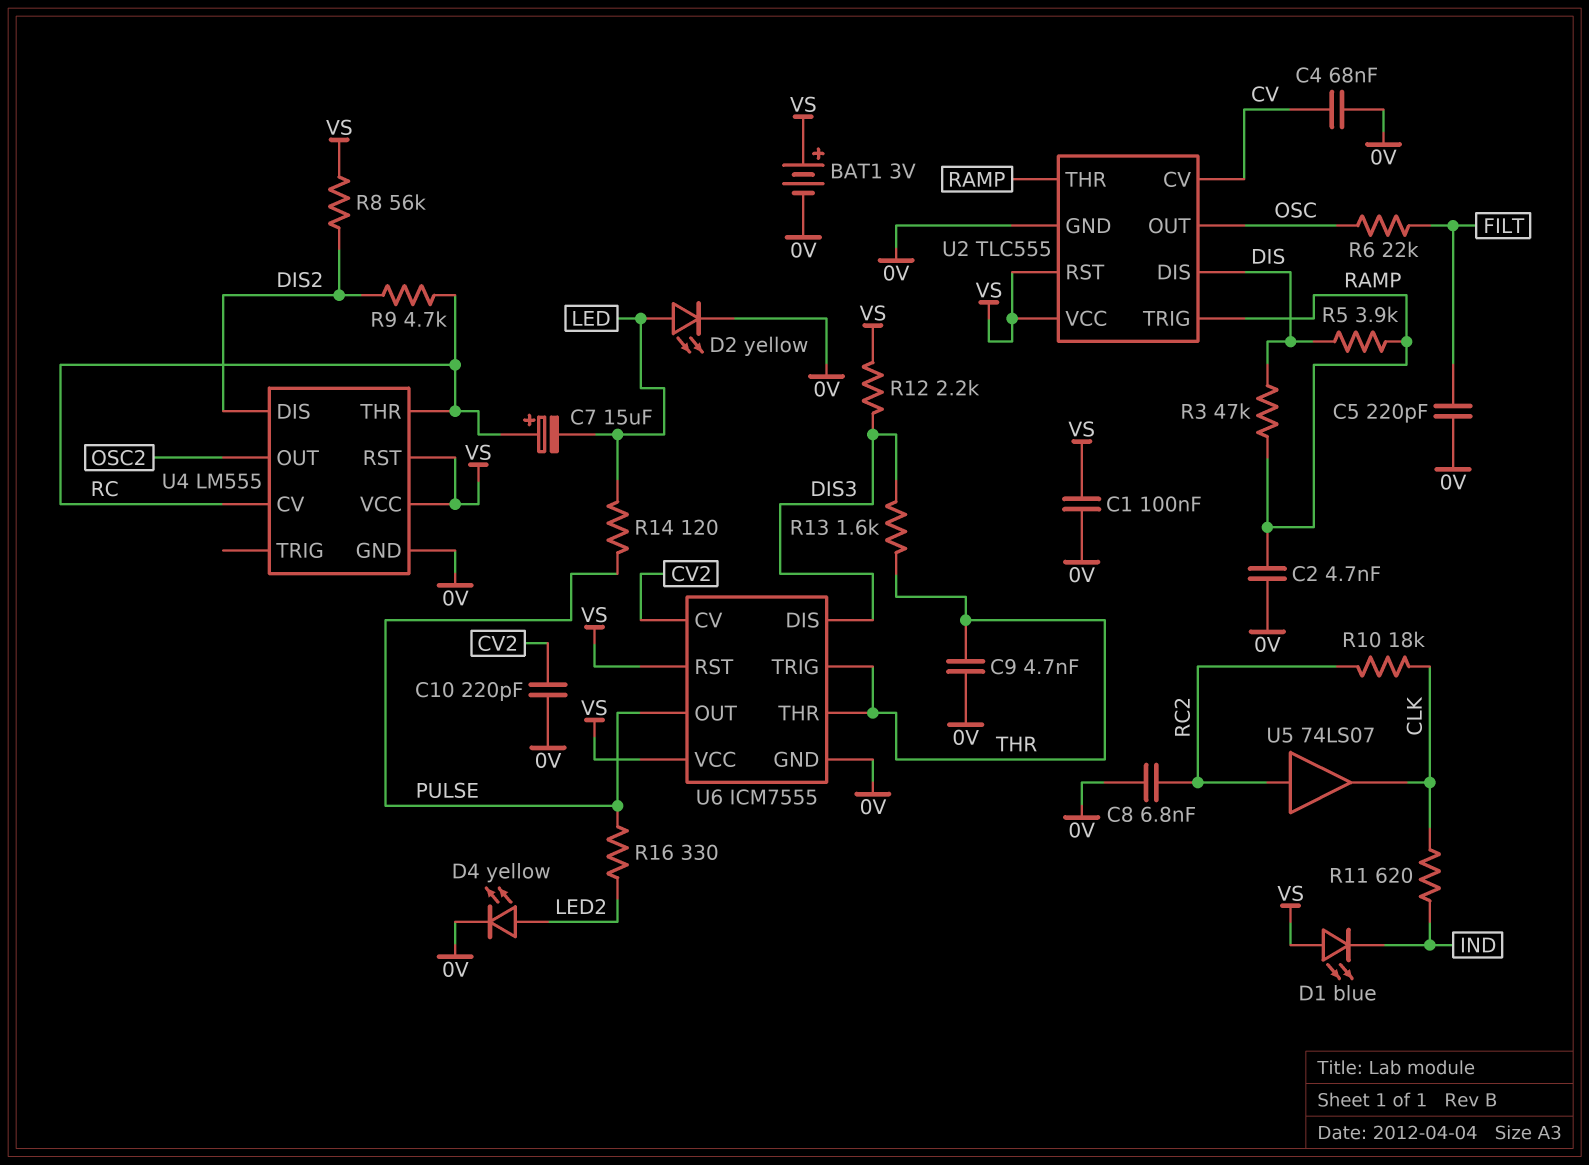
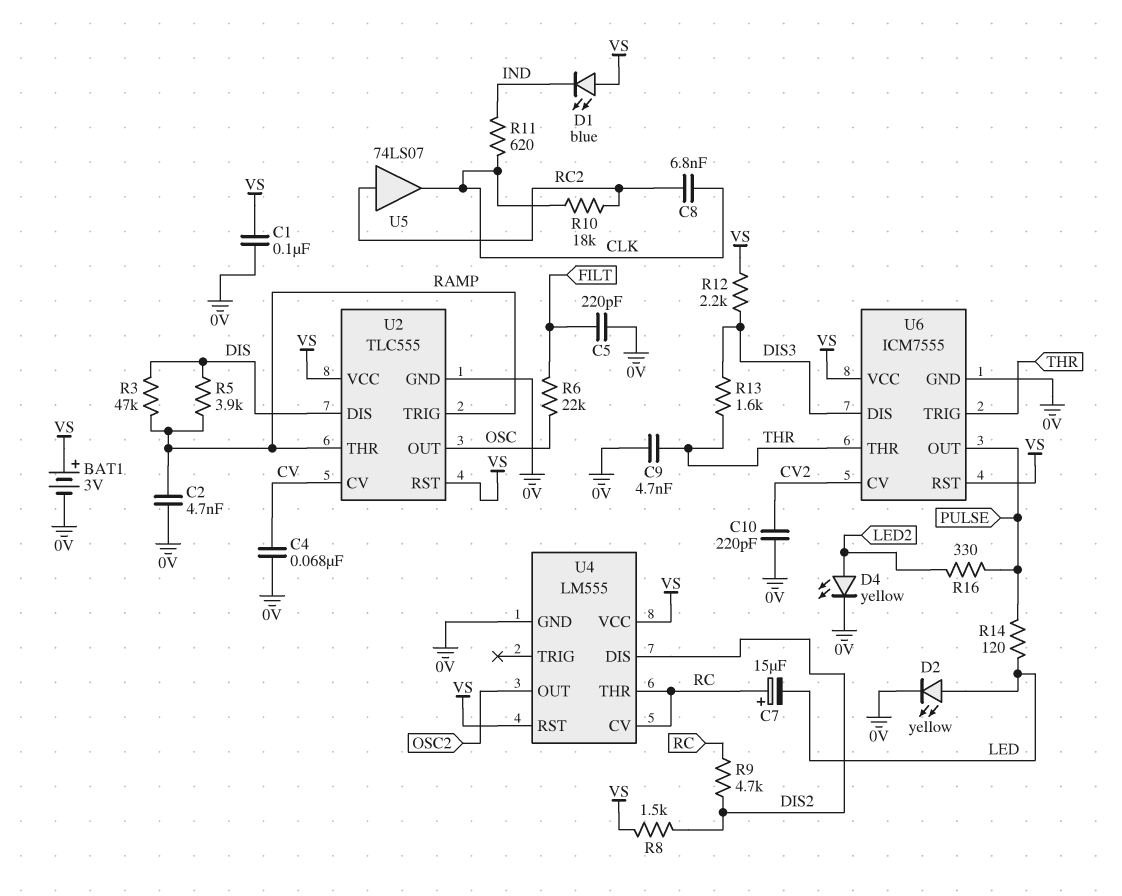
C8: 6.8nF (0V, RC2) -> 6.8nF (CLK, RC2)
R8: 56k (DIS2, VS) -> 1.5k (DIS2, VS)

